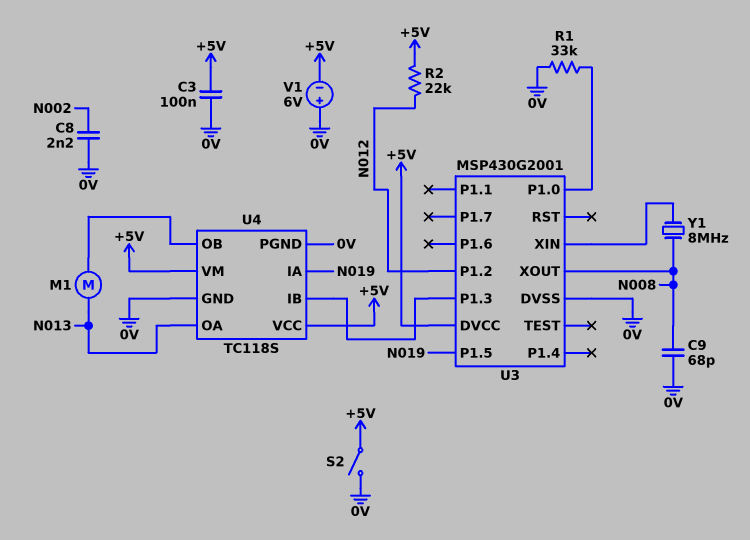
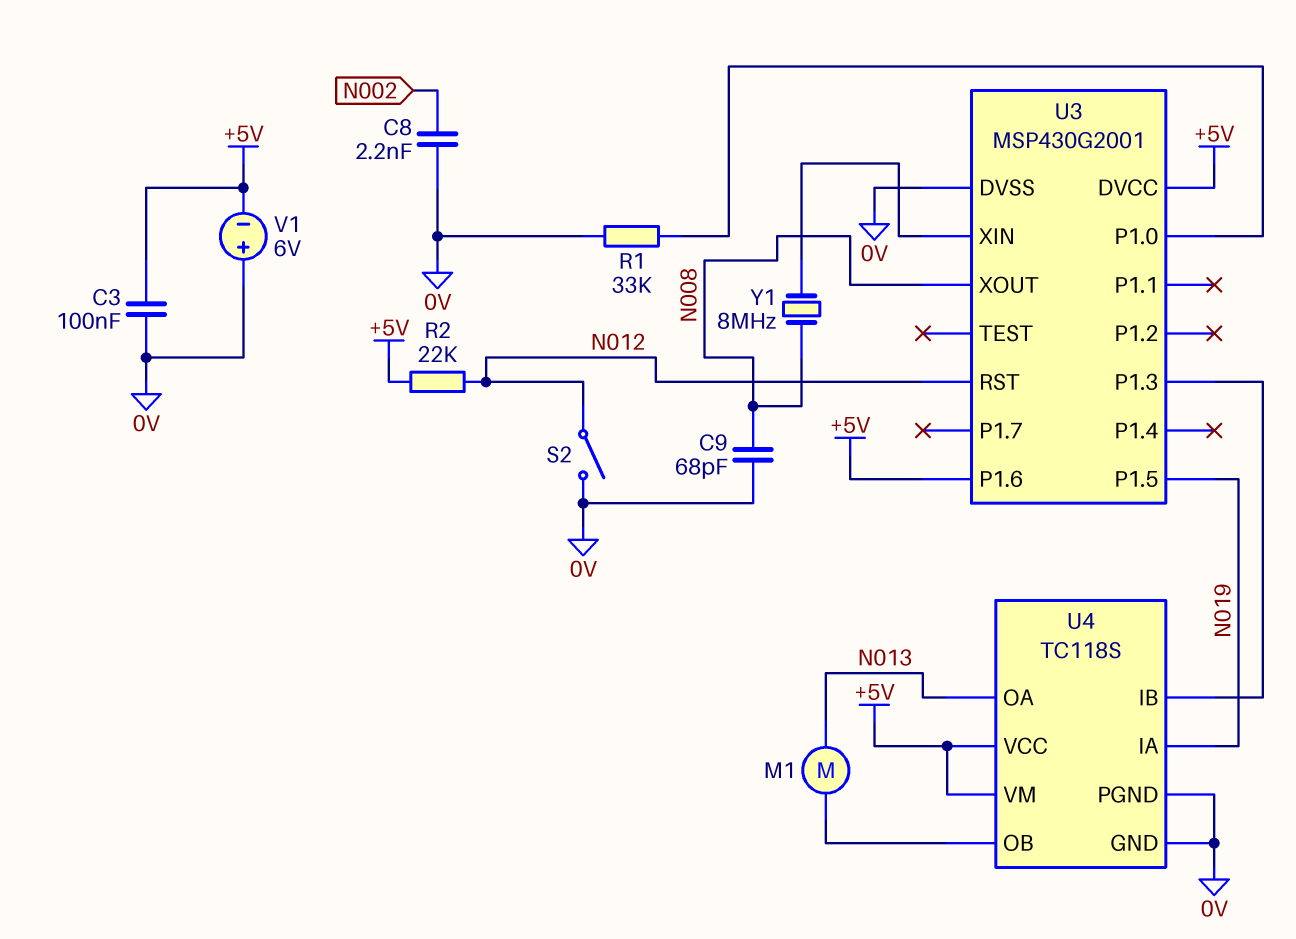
S2: switch (+5V, 0V) -> switch (0V, N012)
U3 pin P1.2: N012 -> none
U3 pin P1.6: none -> +5V
U3 pin RST: none -> N012

